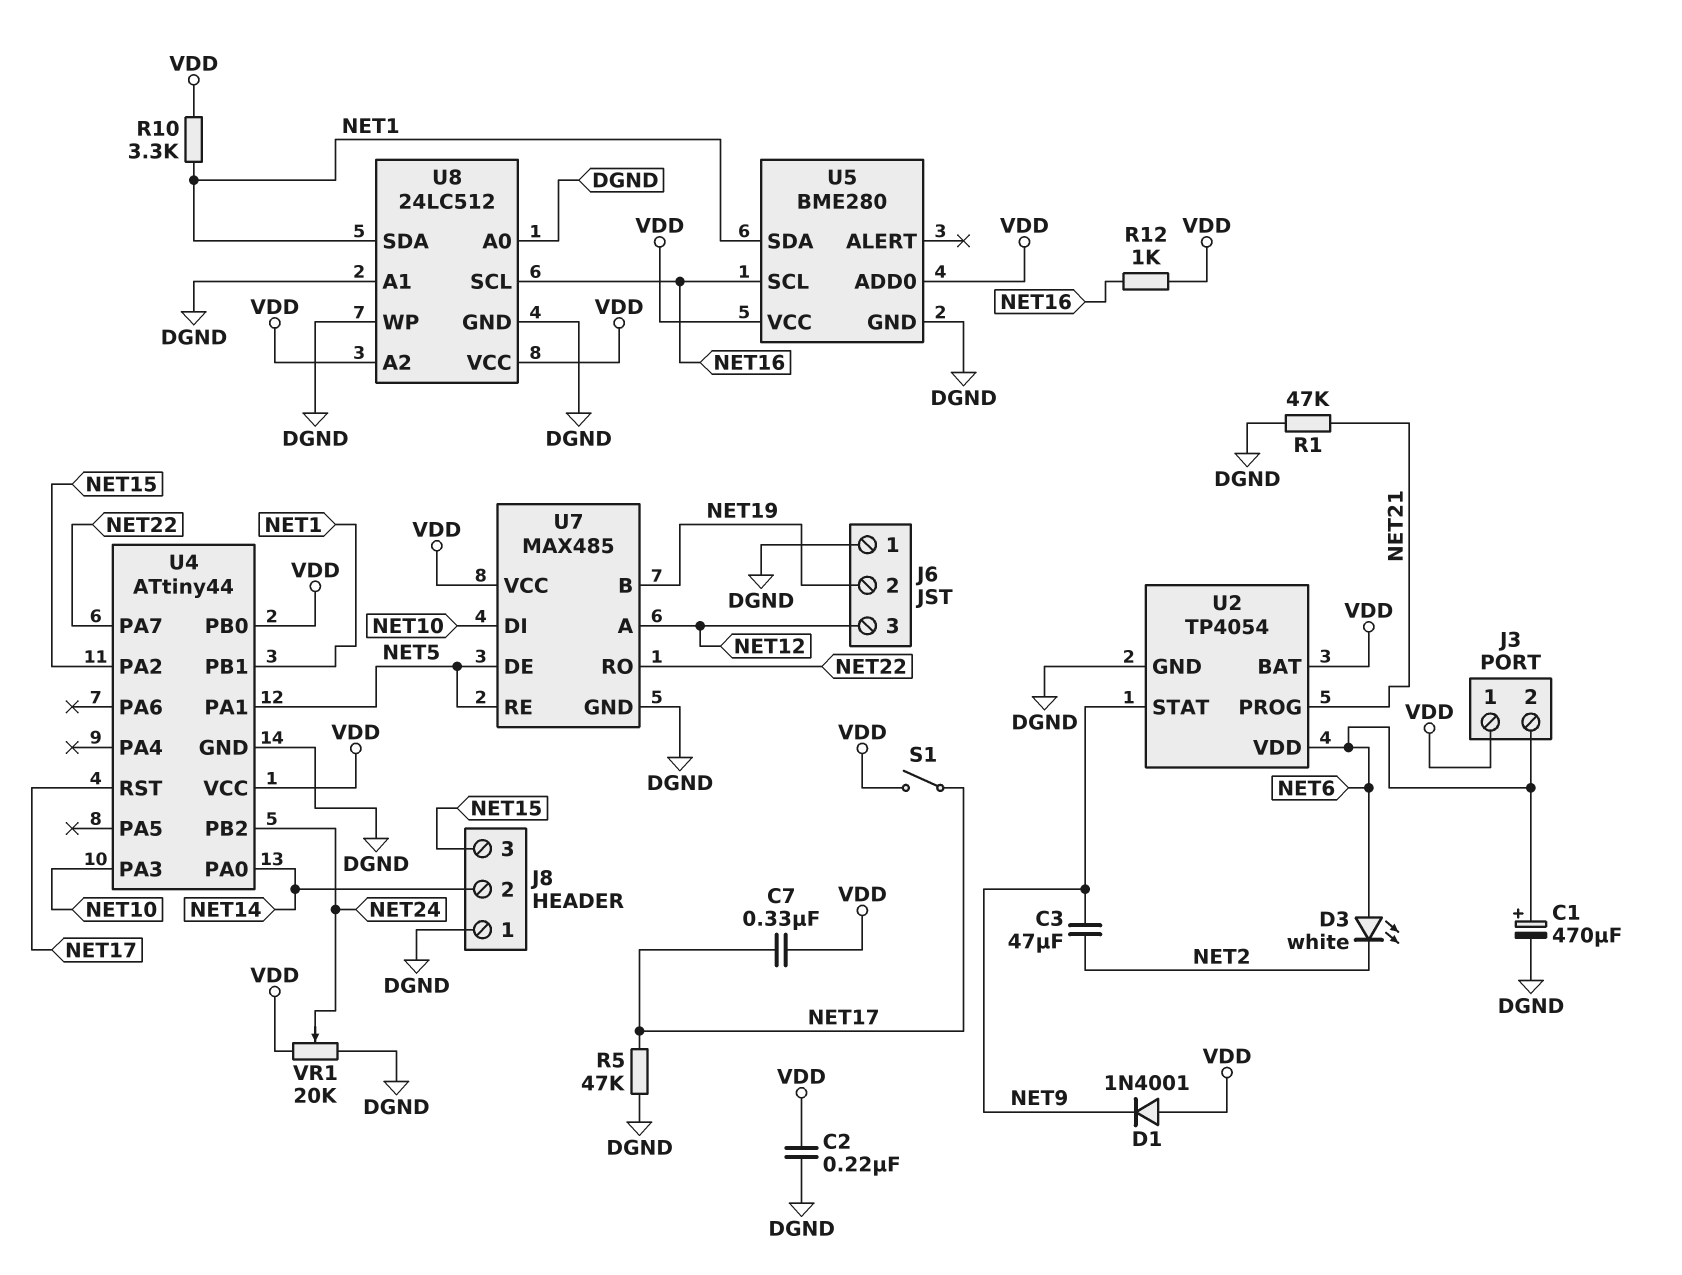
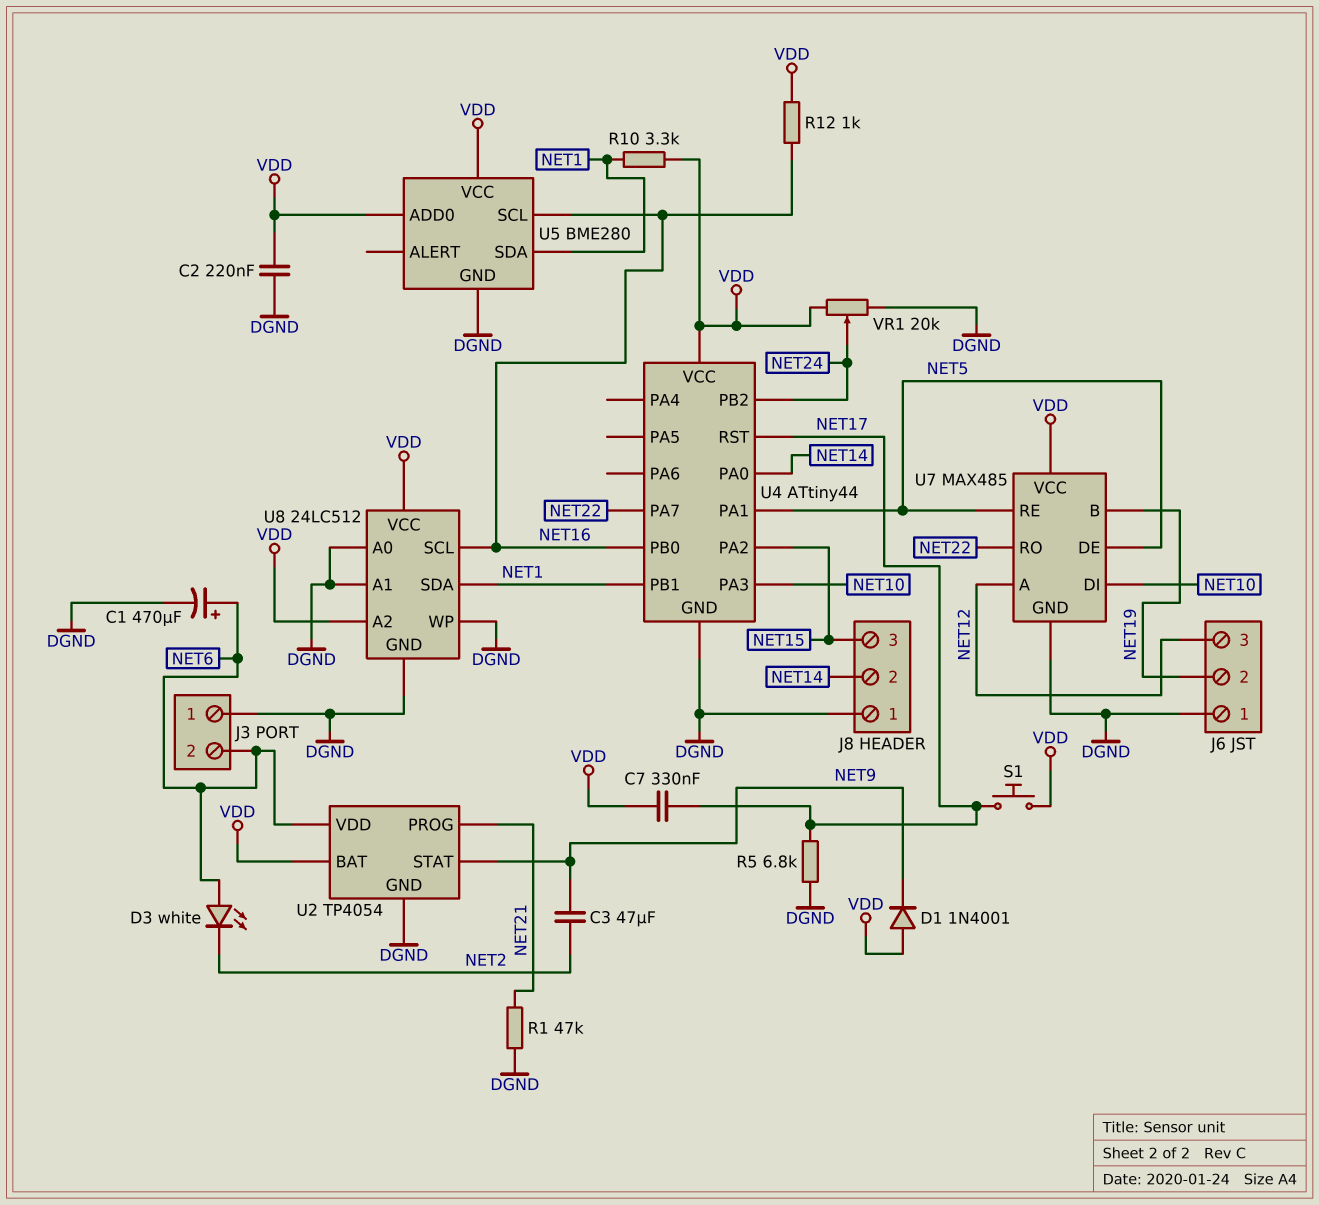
J3 pin 1: VDD -> DGND
R5: 47k (DGND, NET17) -> 6.8k (DGND, NET17)
S1: switch (NET17, VDD) -> button (NET17, VDD)
U4 pin PB0: VDD -> NET16

